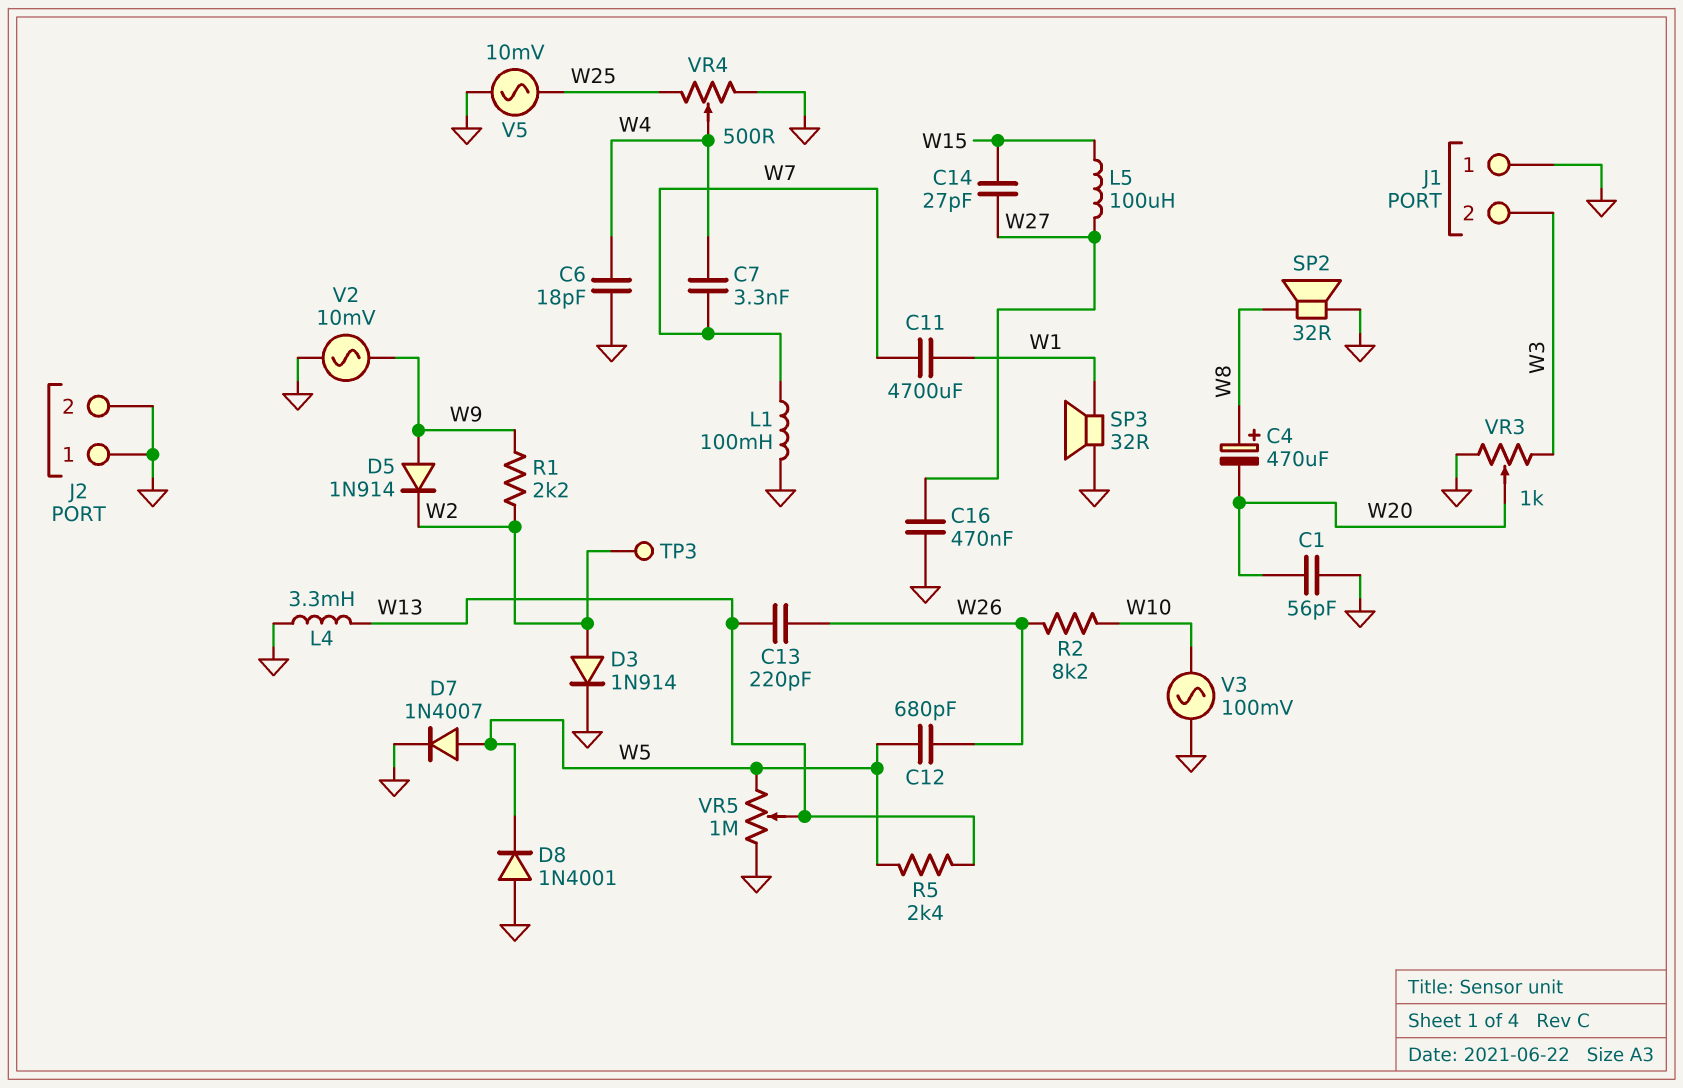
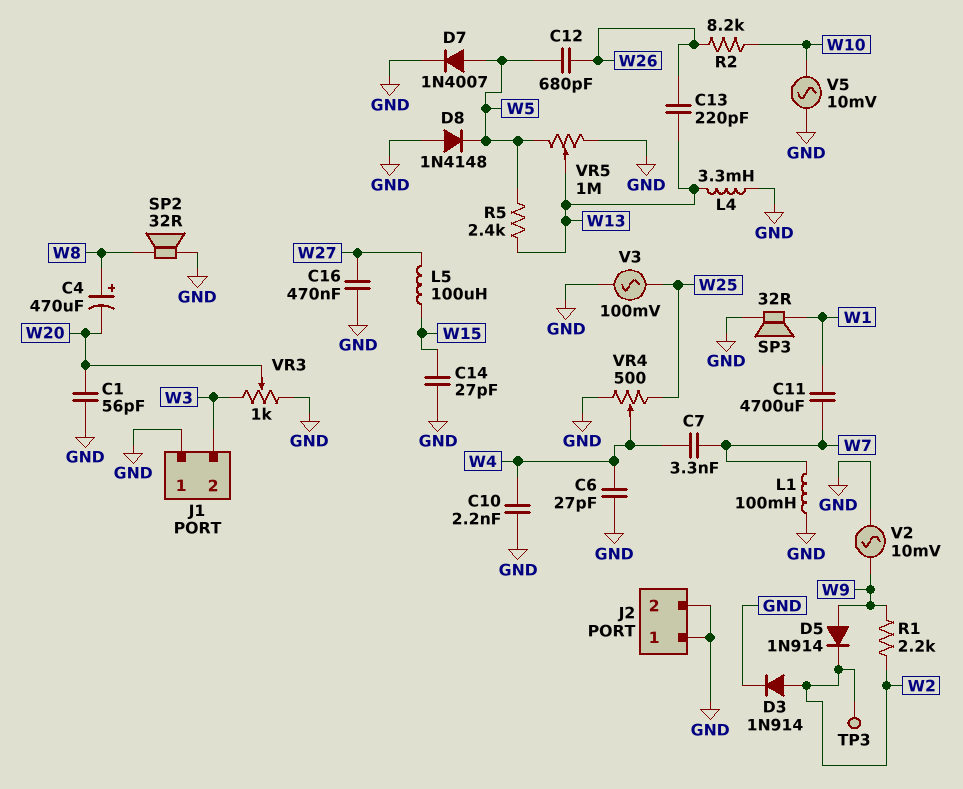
C6: 18pF (GND, W4) -> 27pF (GND, W4)
C10: none -> 2.2nF (GND, W4)
C14: 27pF (W15, W27) -> 27pF (GND, W15)
D8: diode 1N4001 (A GND, K W5) -> diode 1N4148 (A GND, K W5)
V3: AC 100mV (GND, W10) -> AC 100mV (GND, W25)
V5: AC 10mV (GND, W25) -> AC 10mV (GND, W10)

